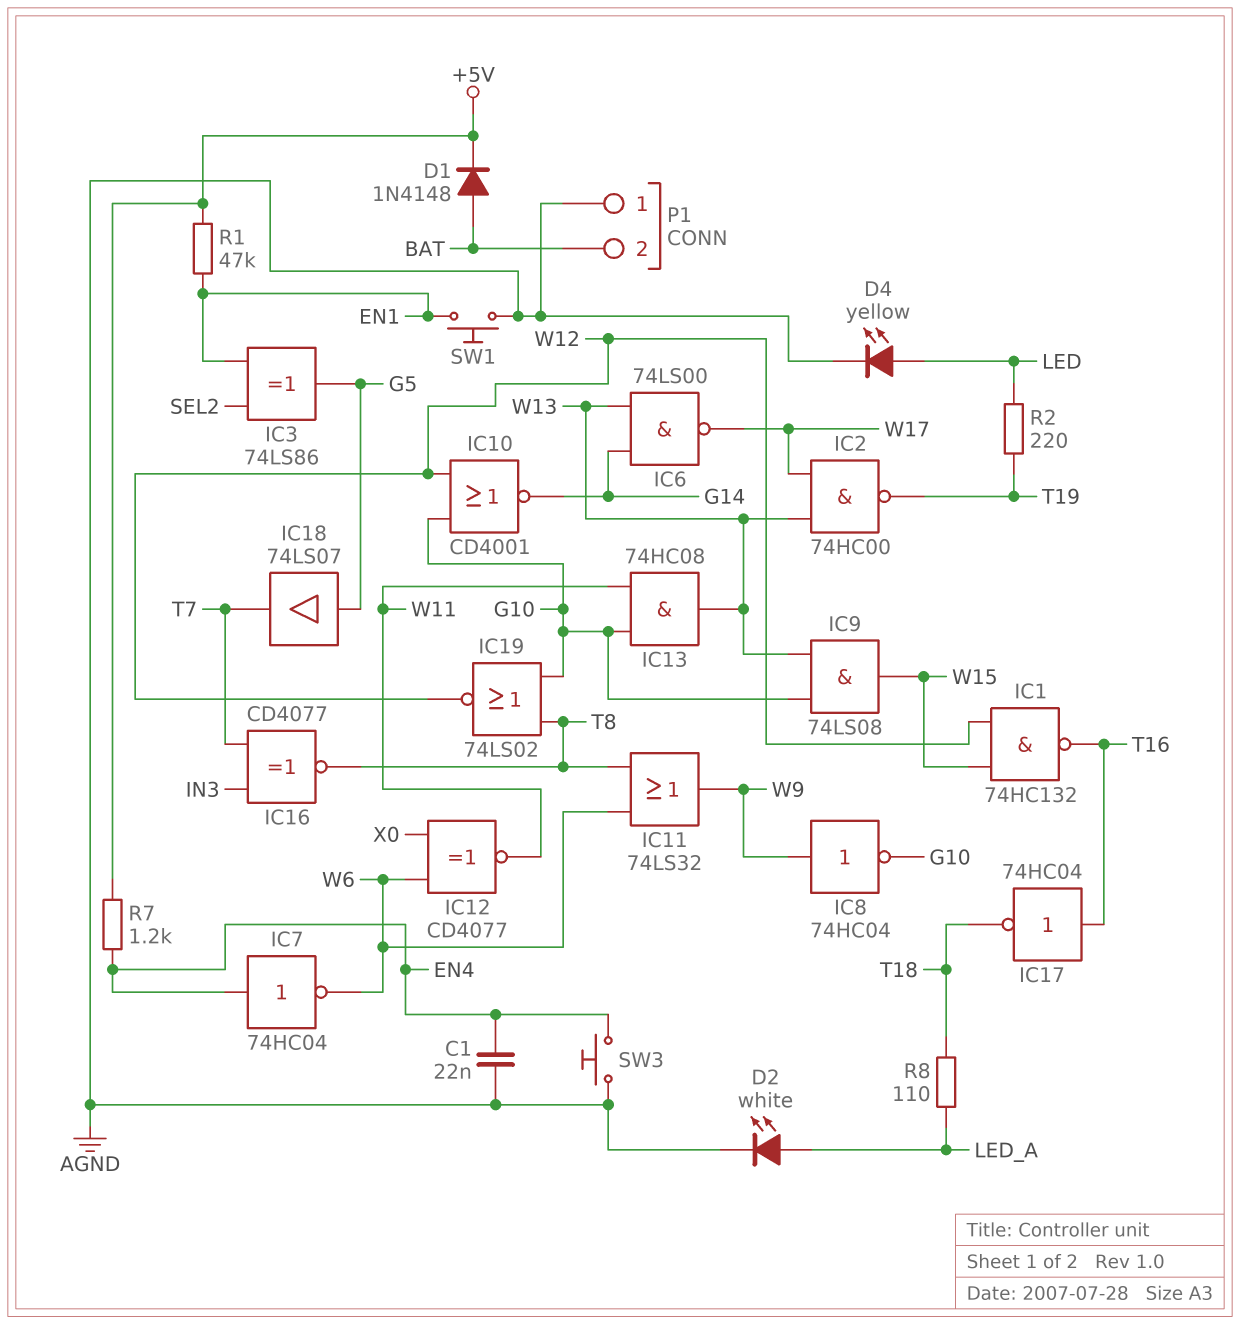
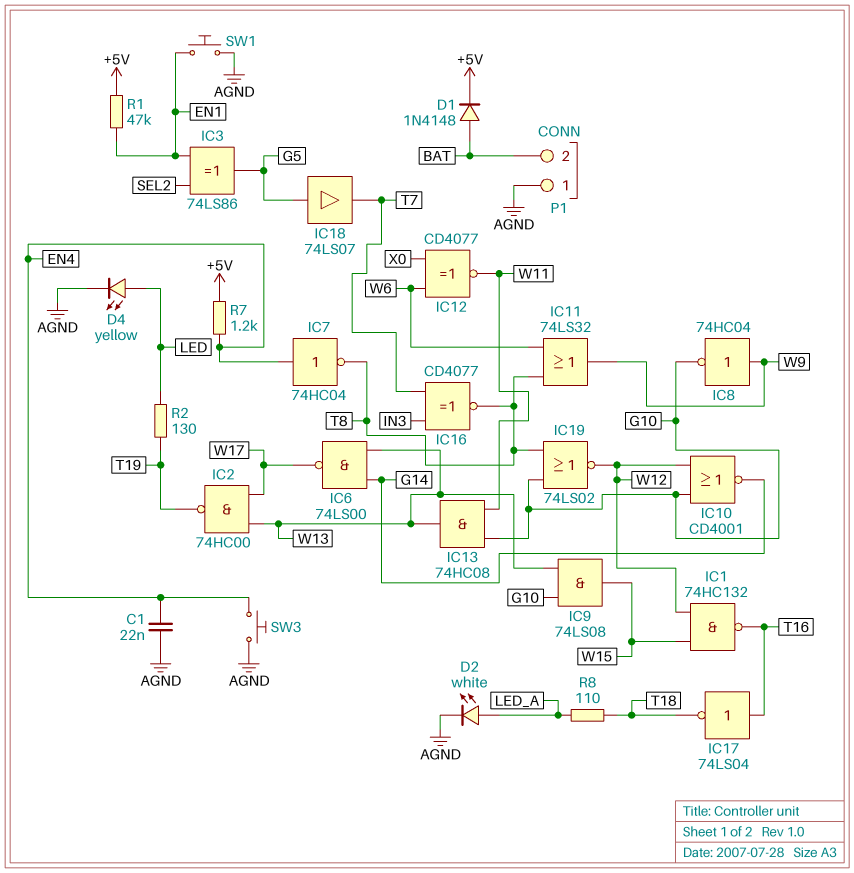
IC7: NOT 74HC04 (in EN4, out W6) -> NOT 74HC04 (in EN4, out T8)
IC17: NOT 74HC04 (in T16, out T18) -> NOT 74LS04 (in T16, out T18)
R2: 220 (LED, T19) -> 130 (LED, T19)

